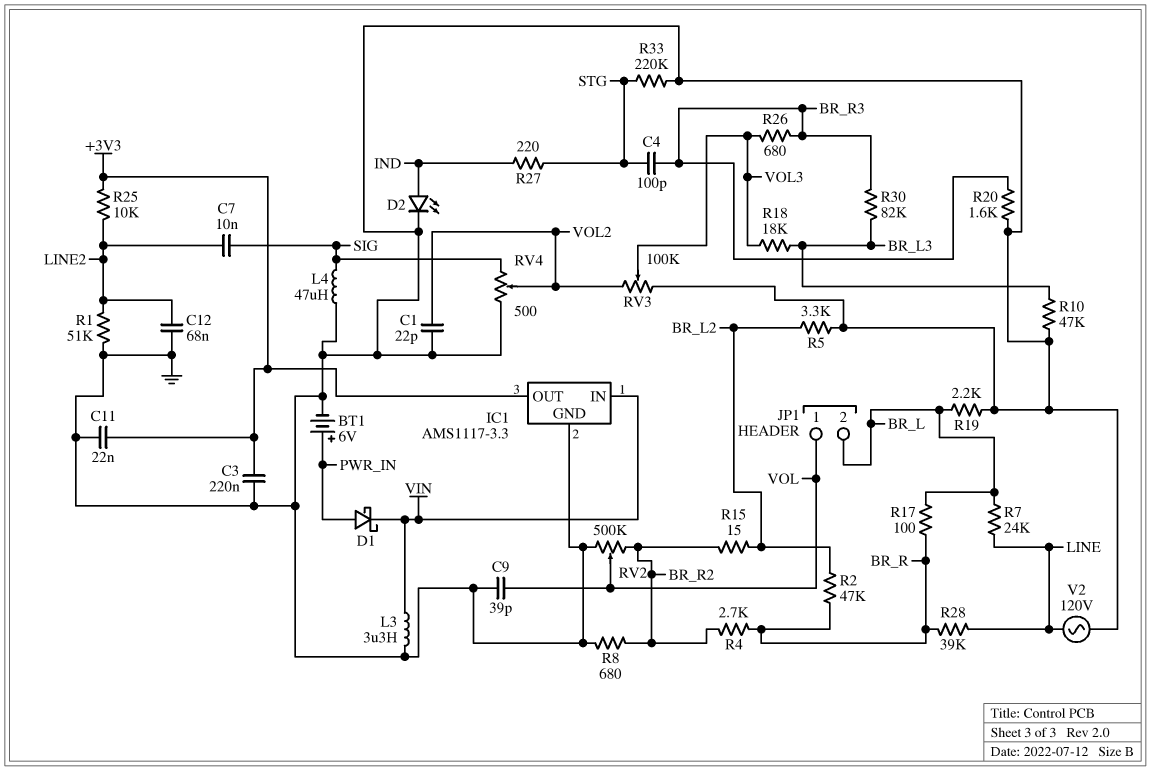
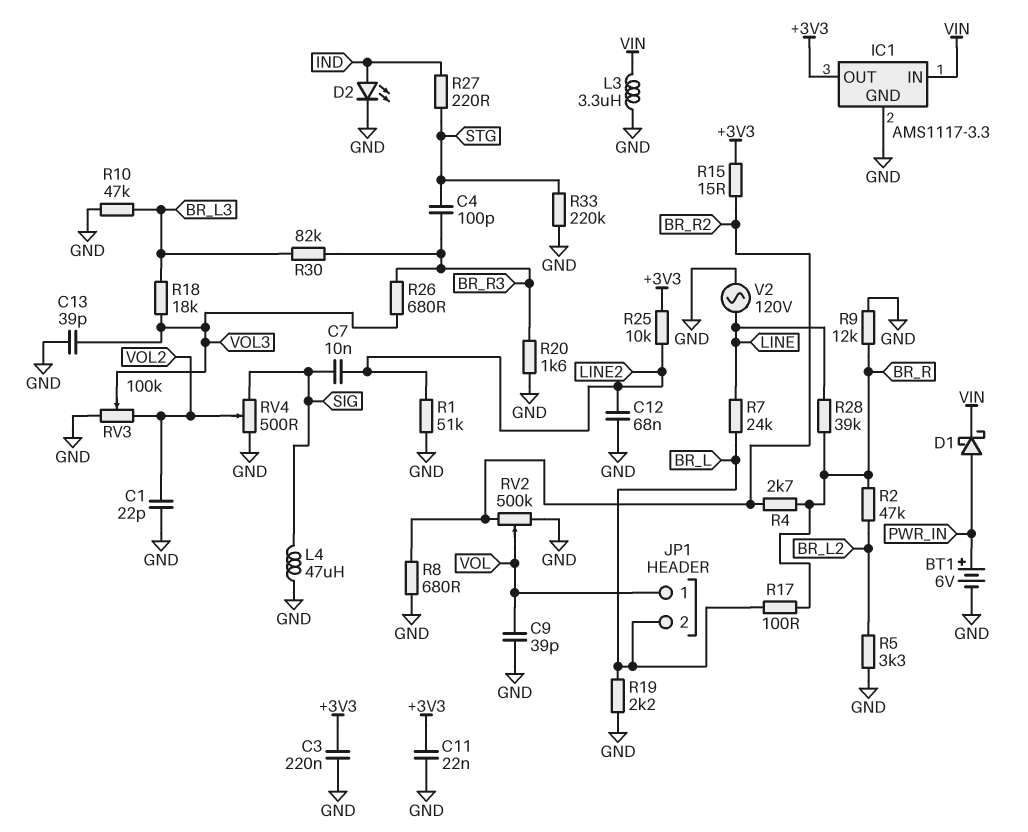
C13: none -> 39pF (GND, VOL3)
R9: none -> 12k (BR_R, GND)
R15: 15 (BR_L2, BR_R2) -> 15 (+3V3, BR_R2)

